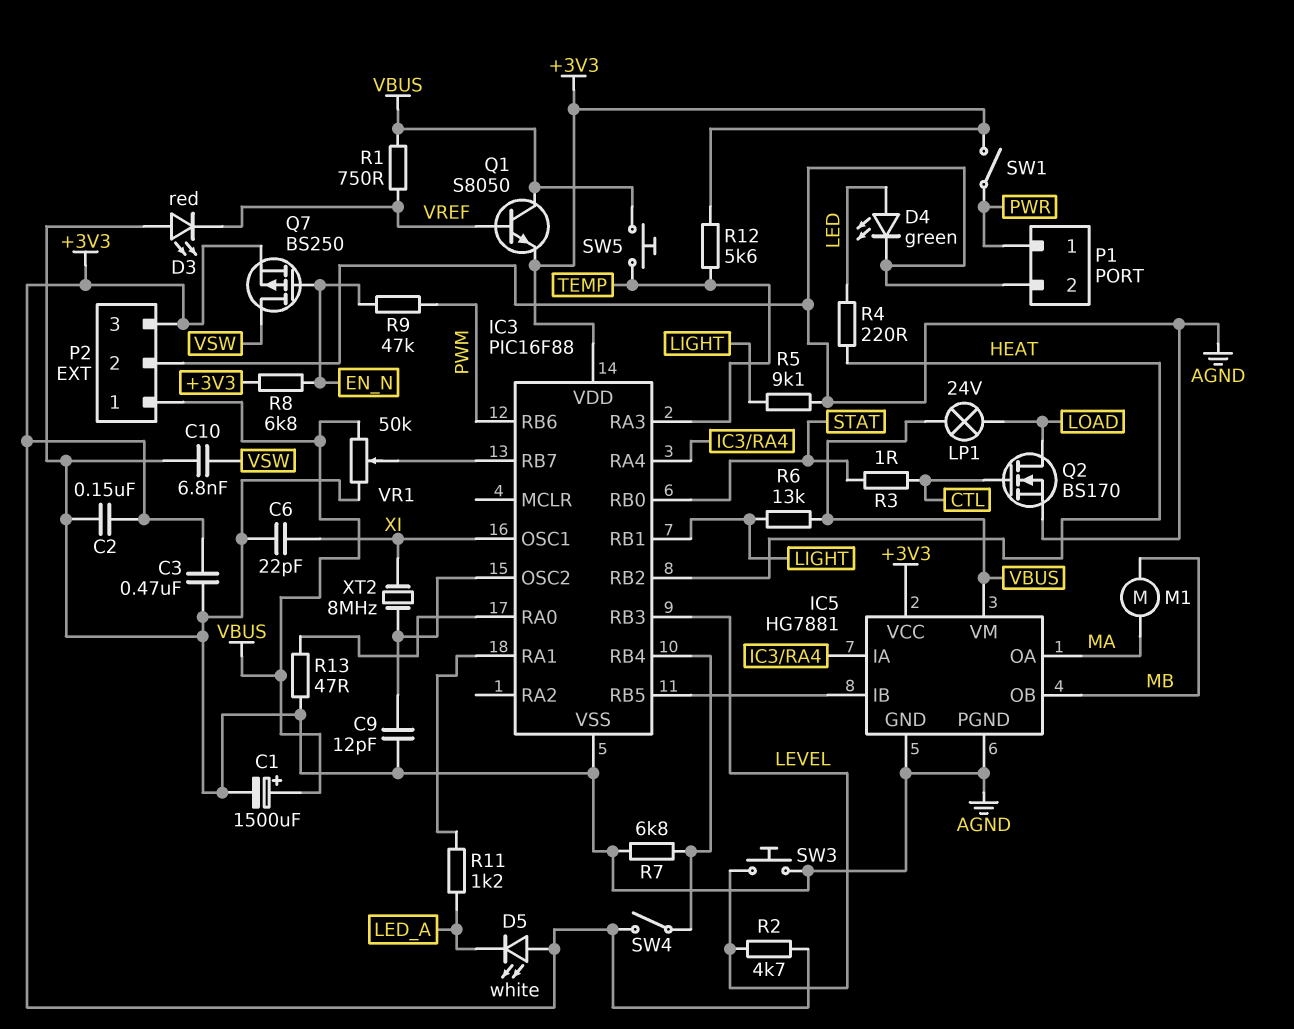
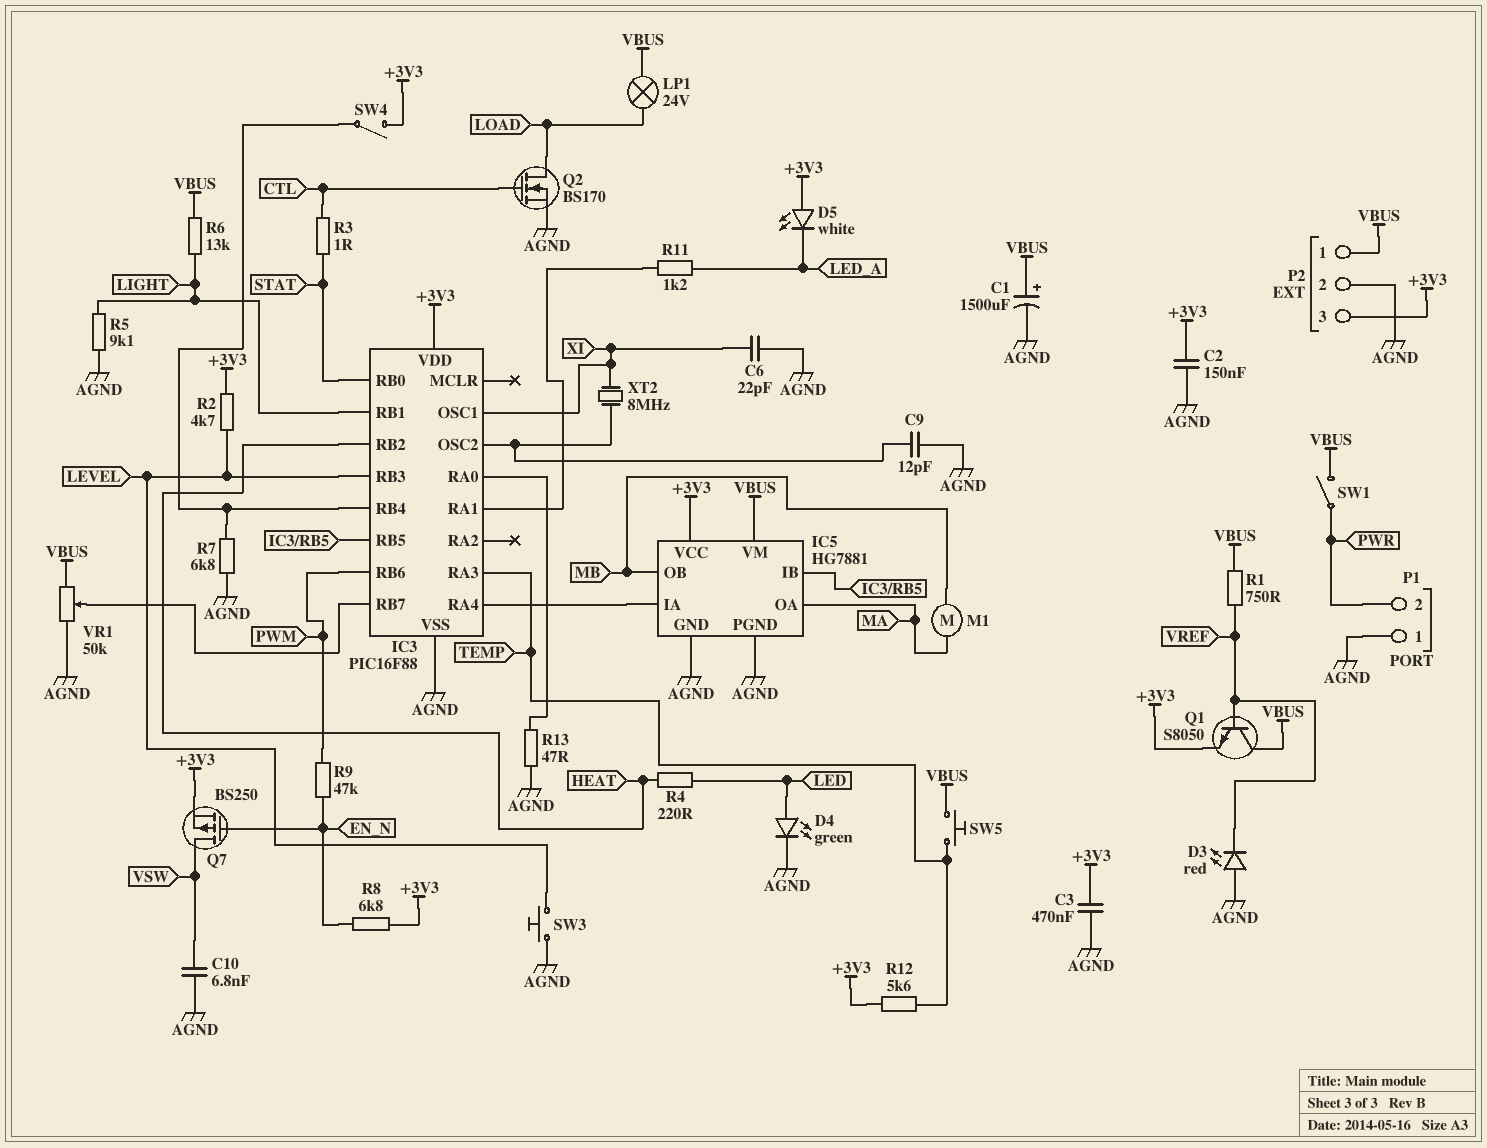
P1 pin 1: PWR -> AGND
P1 pin 2: AGND -> PWR
SW1: switch (+3V3, PWR) -> switch (PWR, VBUS)

